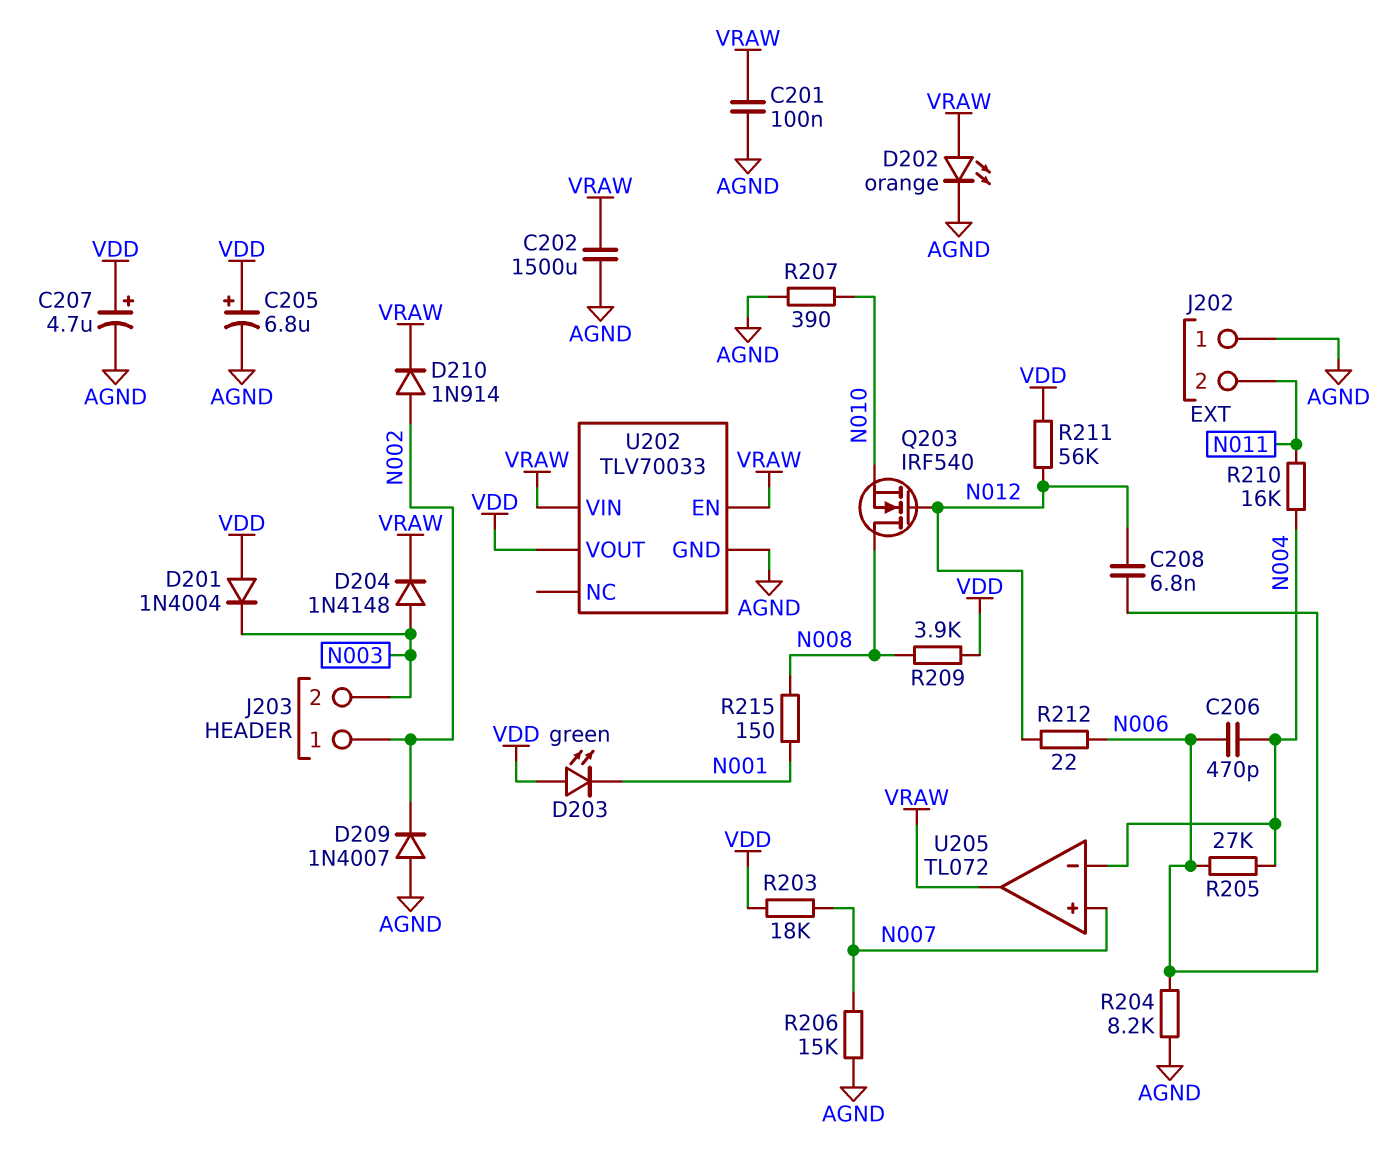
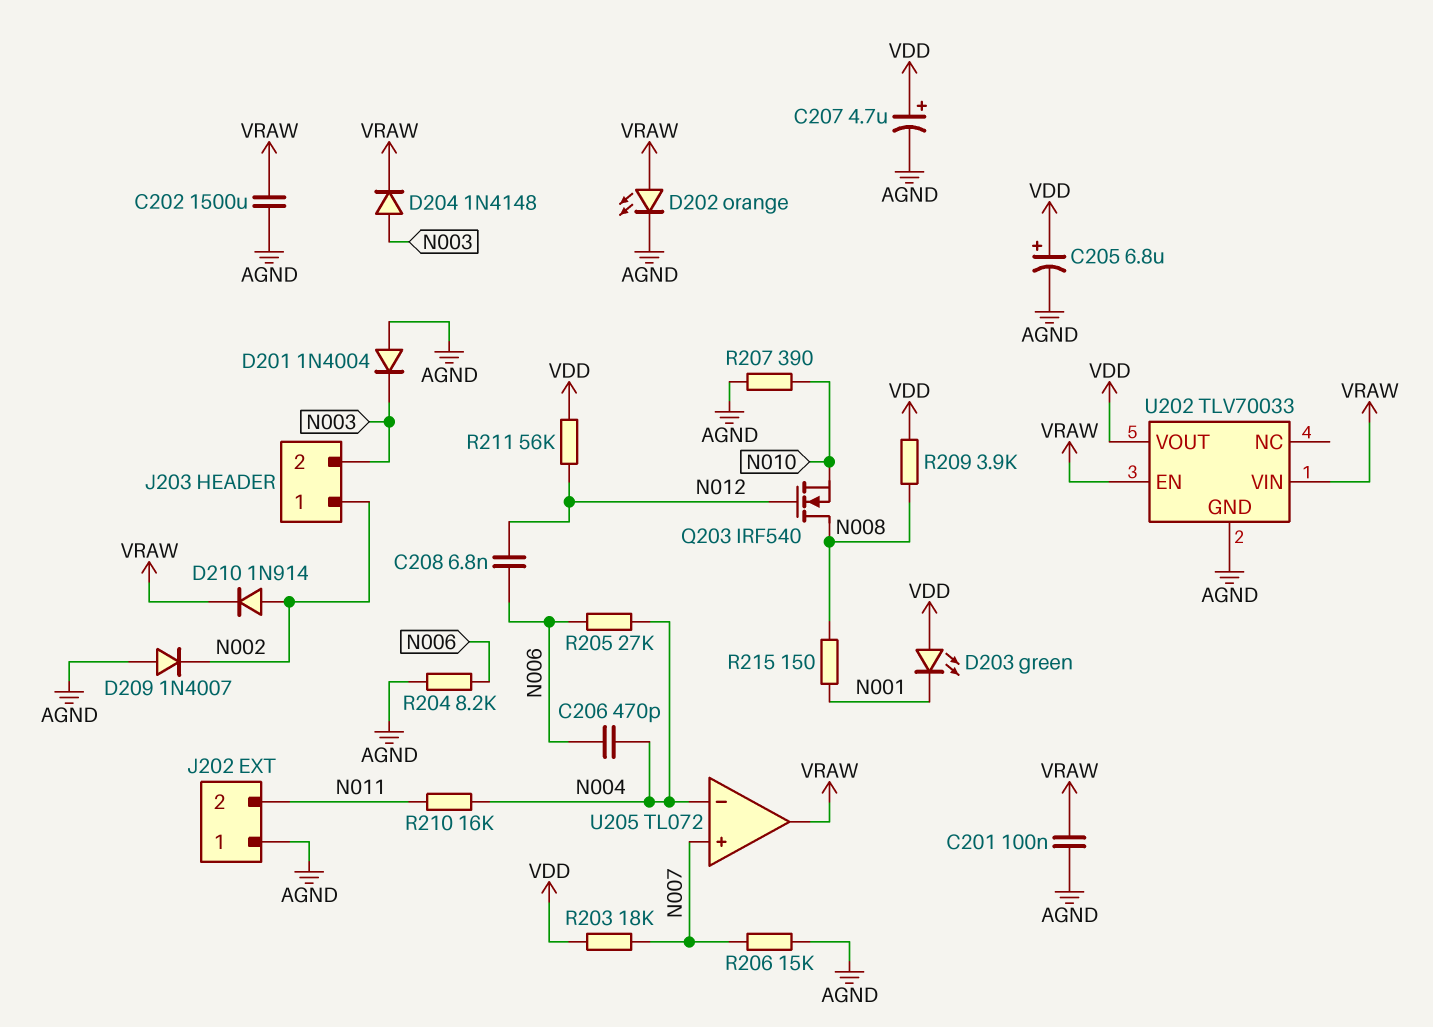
D201: diode 1N4004 (A VDD, K N003) -> diode 1N4004 (A AGND, K N003)
R212: 22 (N006, N012) -> none

